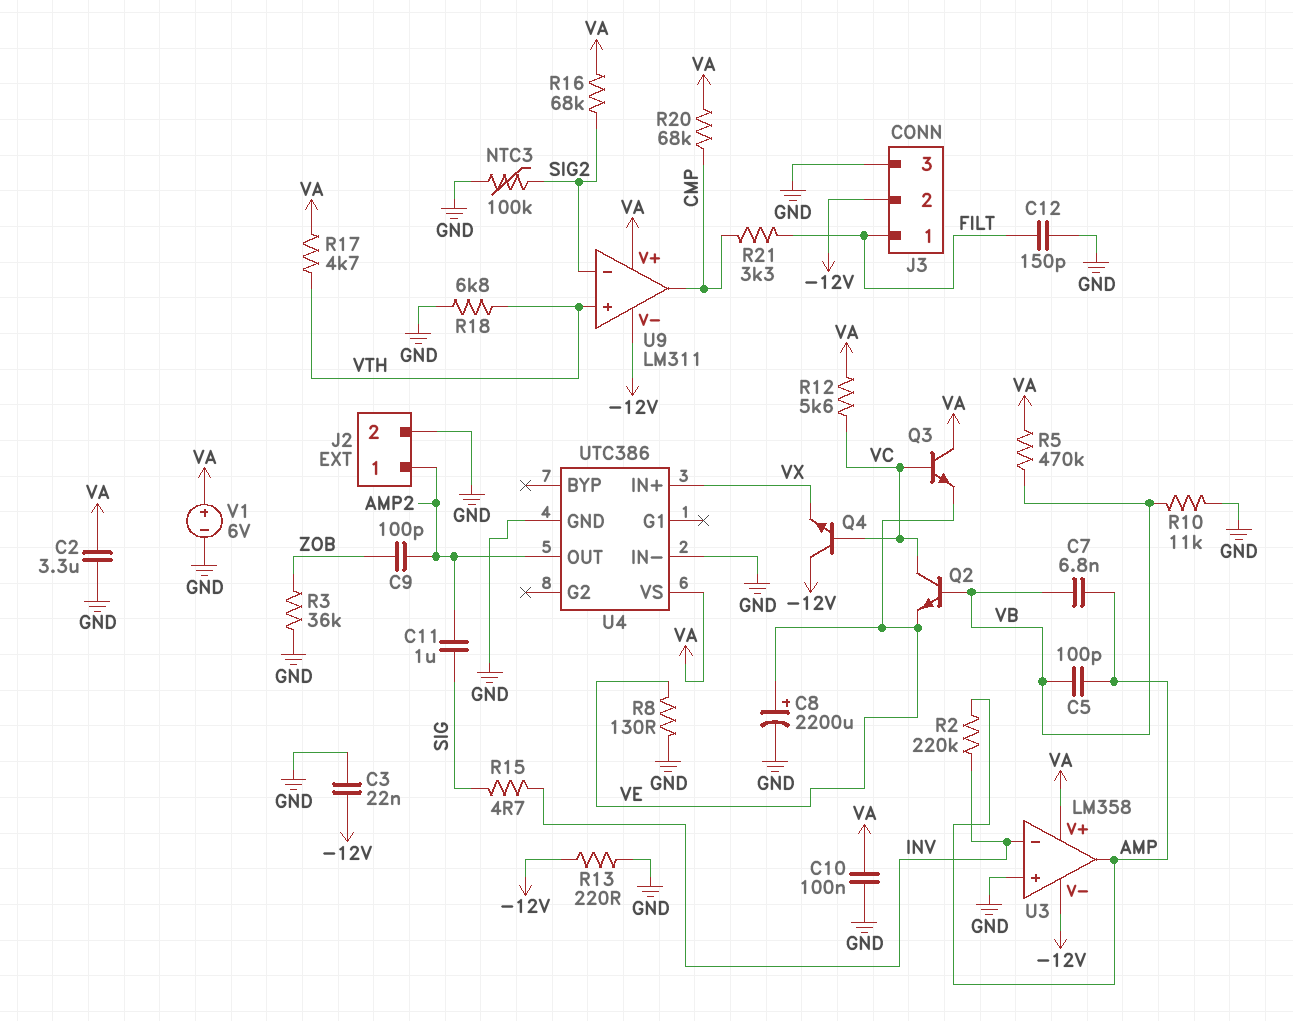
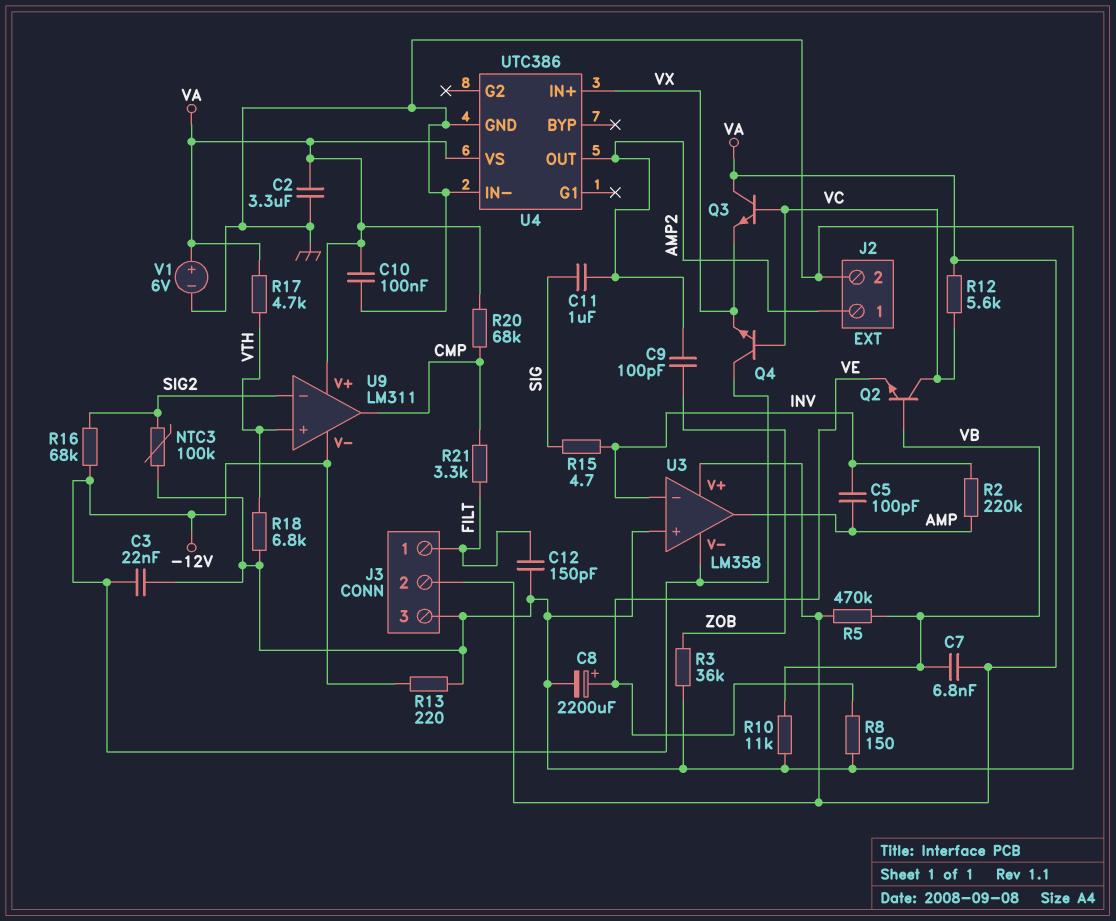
C5: 100pF (AMP, VB) -> 100pF (AMP, INV)
C7: 6.8nF (AMP, VB) -> 6.8nF (VA, VB)
J3 pin 2: -12V -> VA
Q3: NPN (B VC, C VA, E VE) -> NPN (B VC, C VA, E VX)
R8: 130 (GND, VE) -> 150 (GND, VE)
R16: 68k (SIG2, VA) -> 68k (-12V, SIG2)

